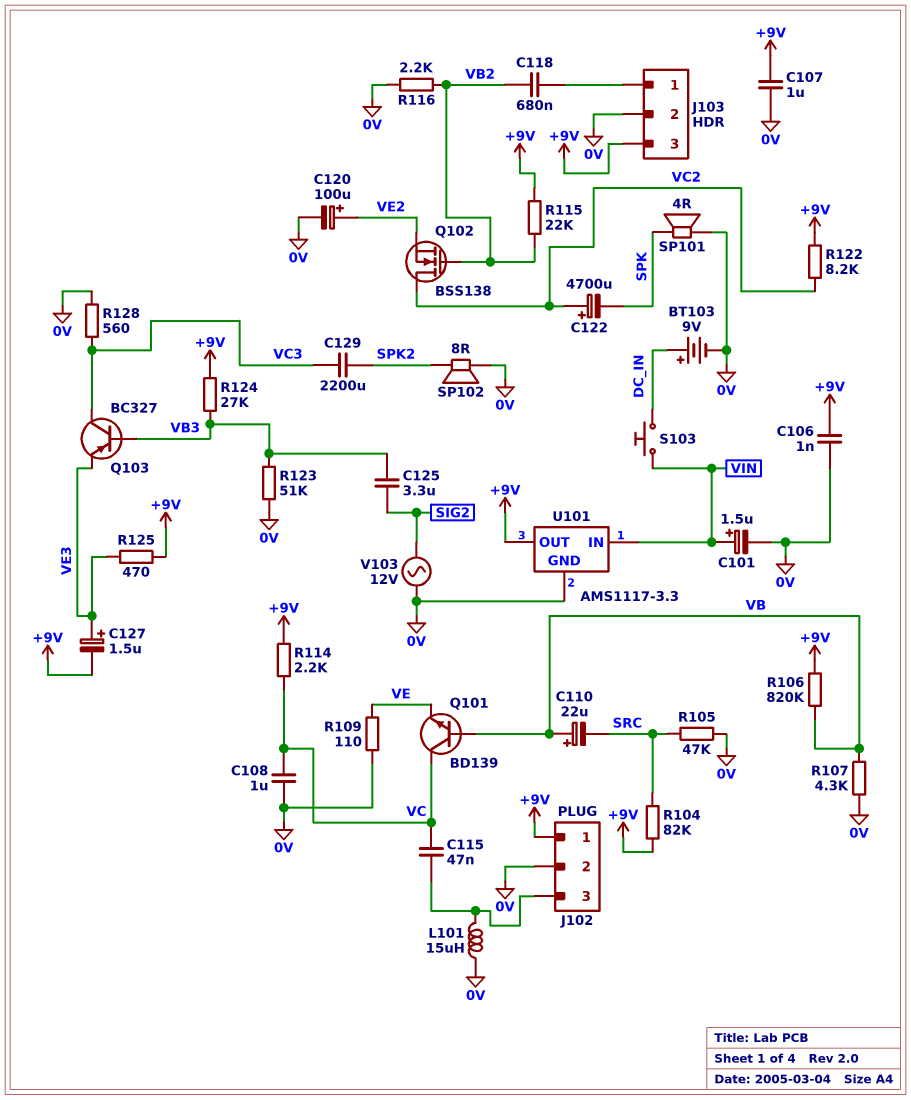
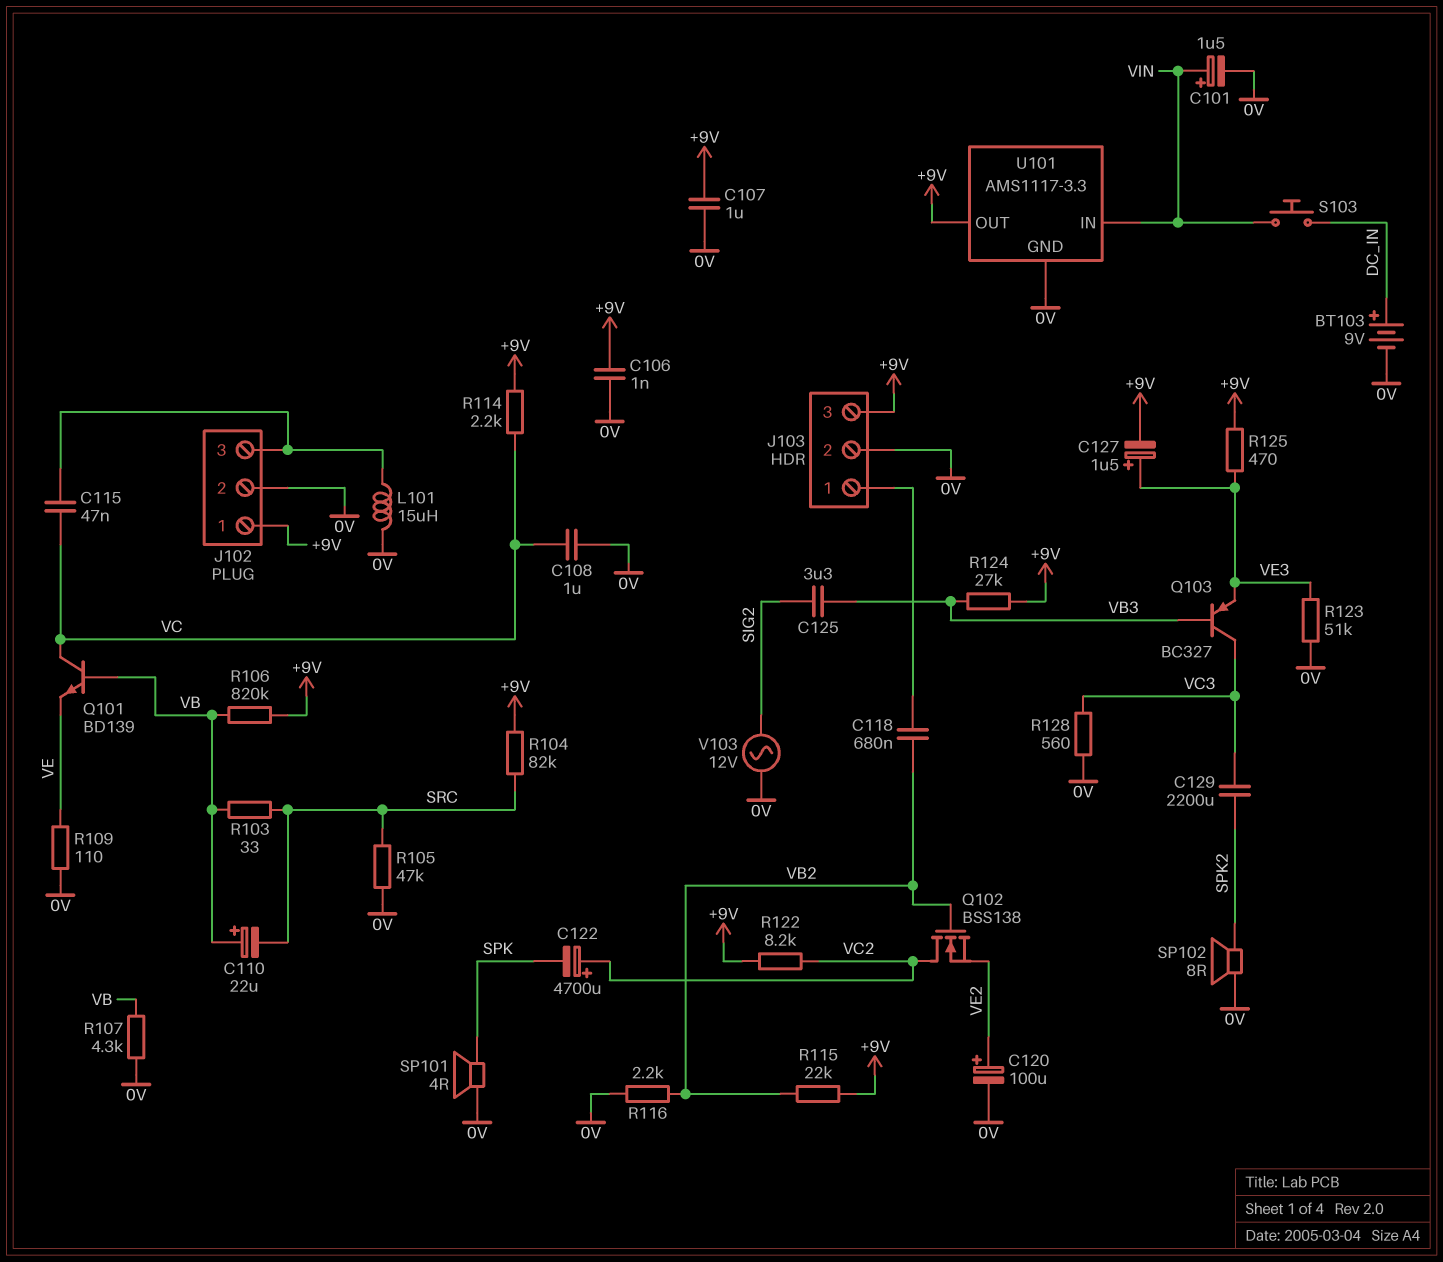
R103: none -> 33 (SRC, VB)
R123: 51k (0V, VB3) -> 51k (0V, VE3)

